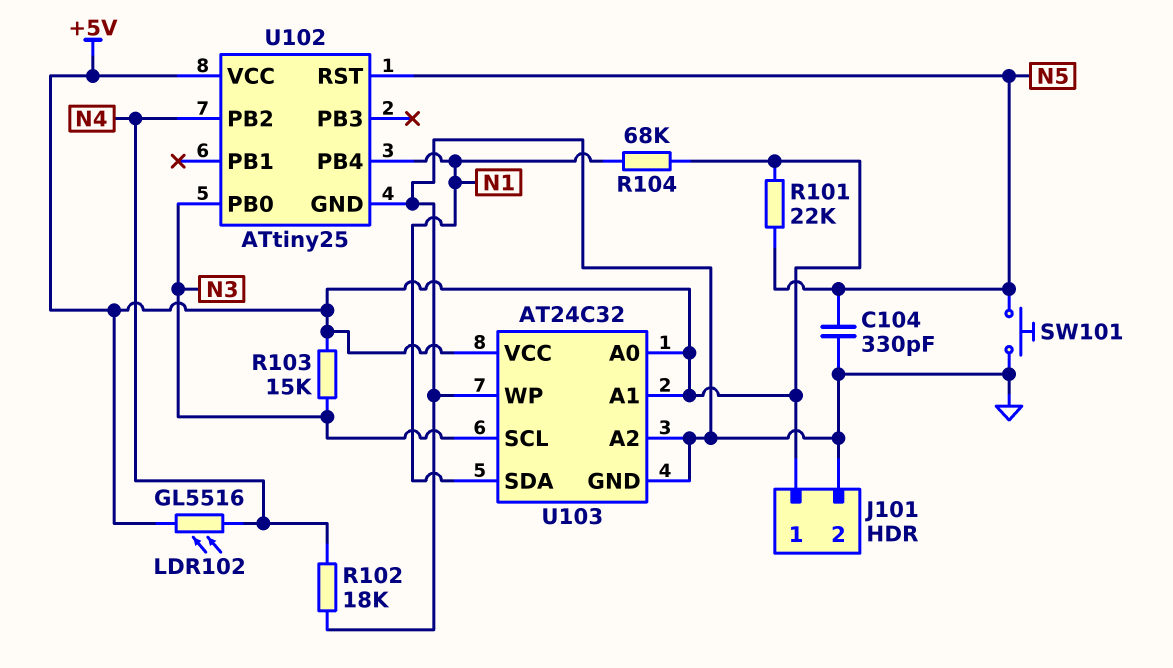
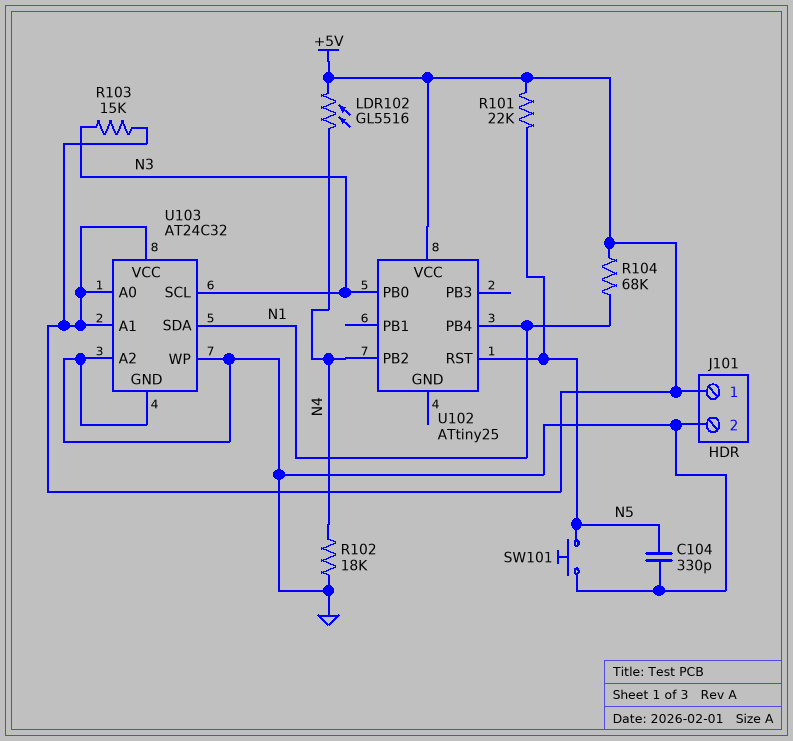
U102 pin GND: GND -> none

